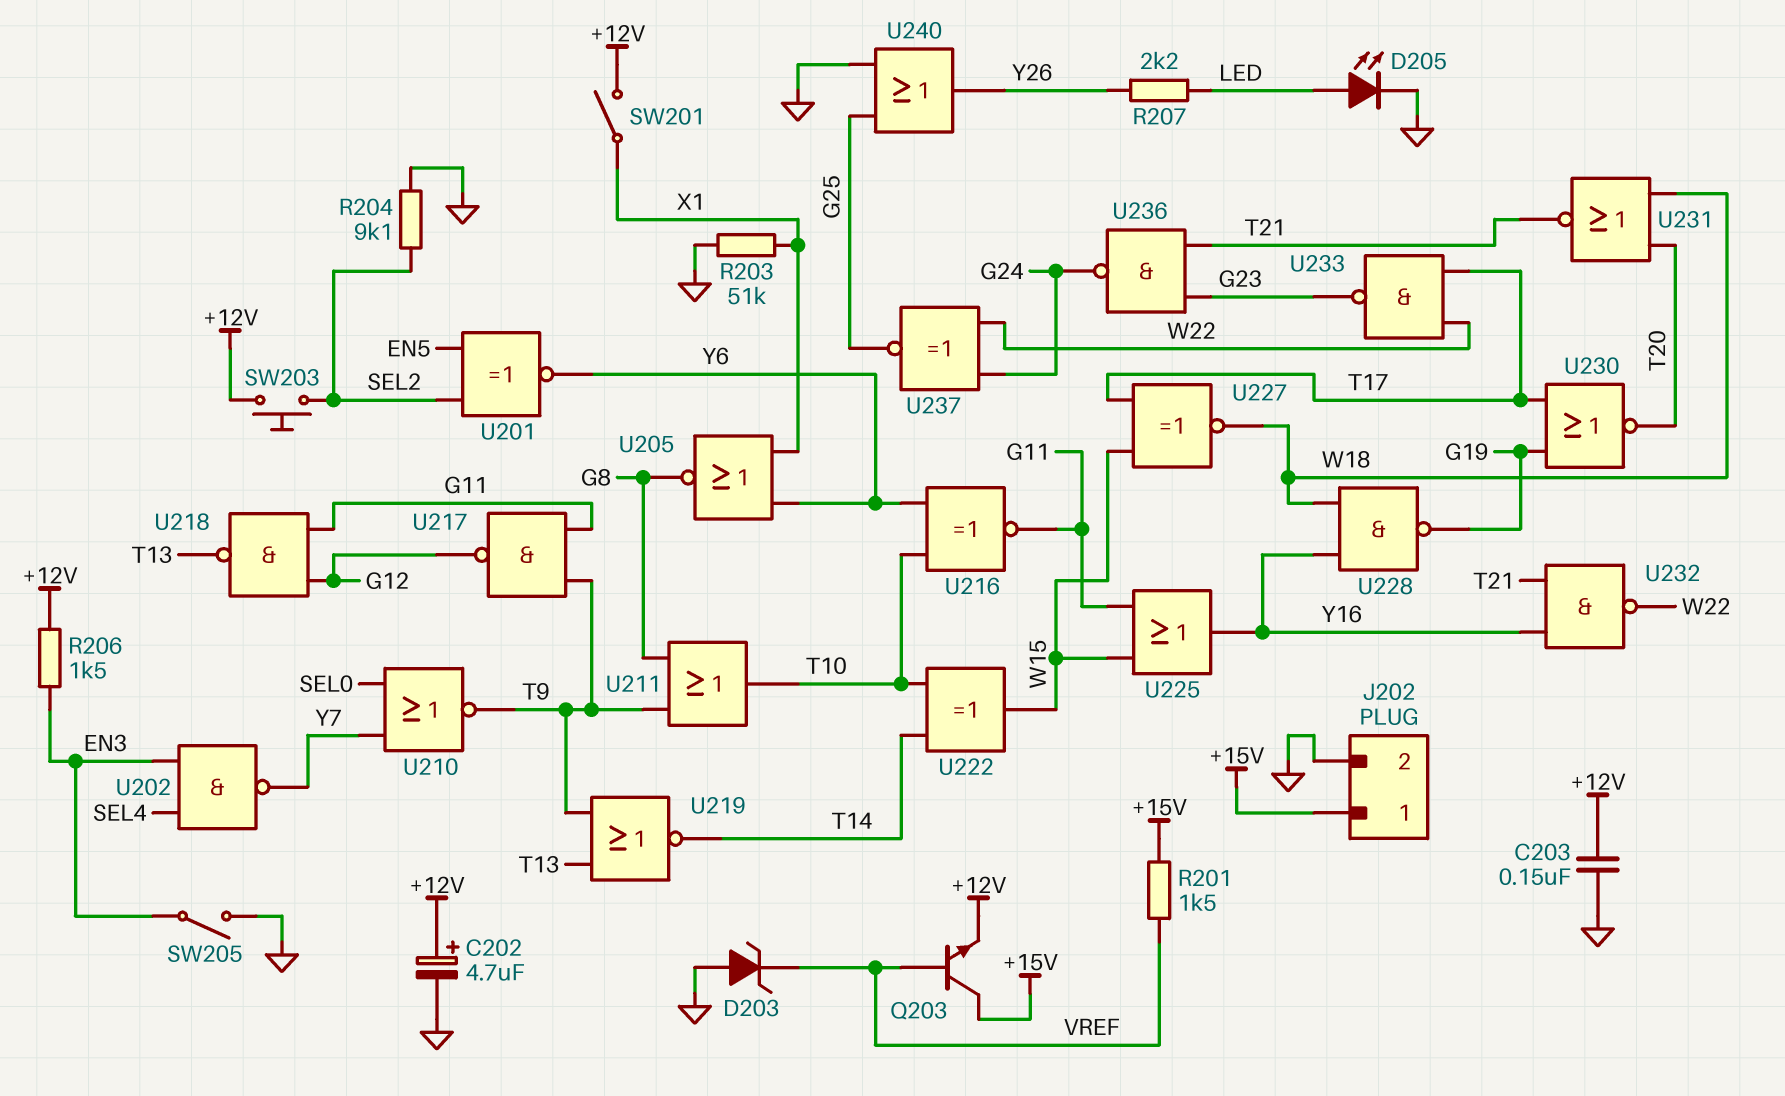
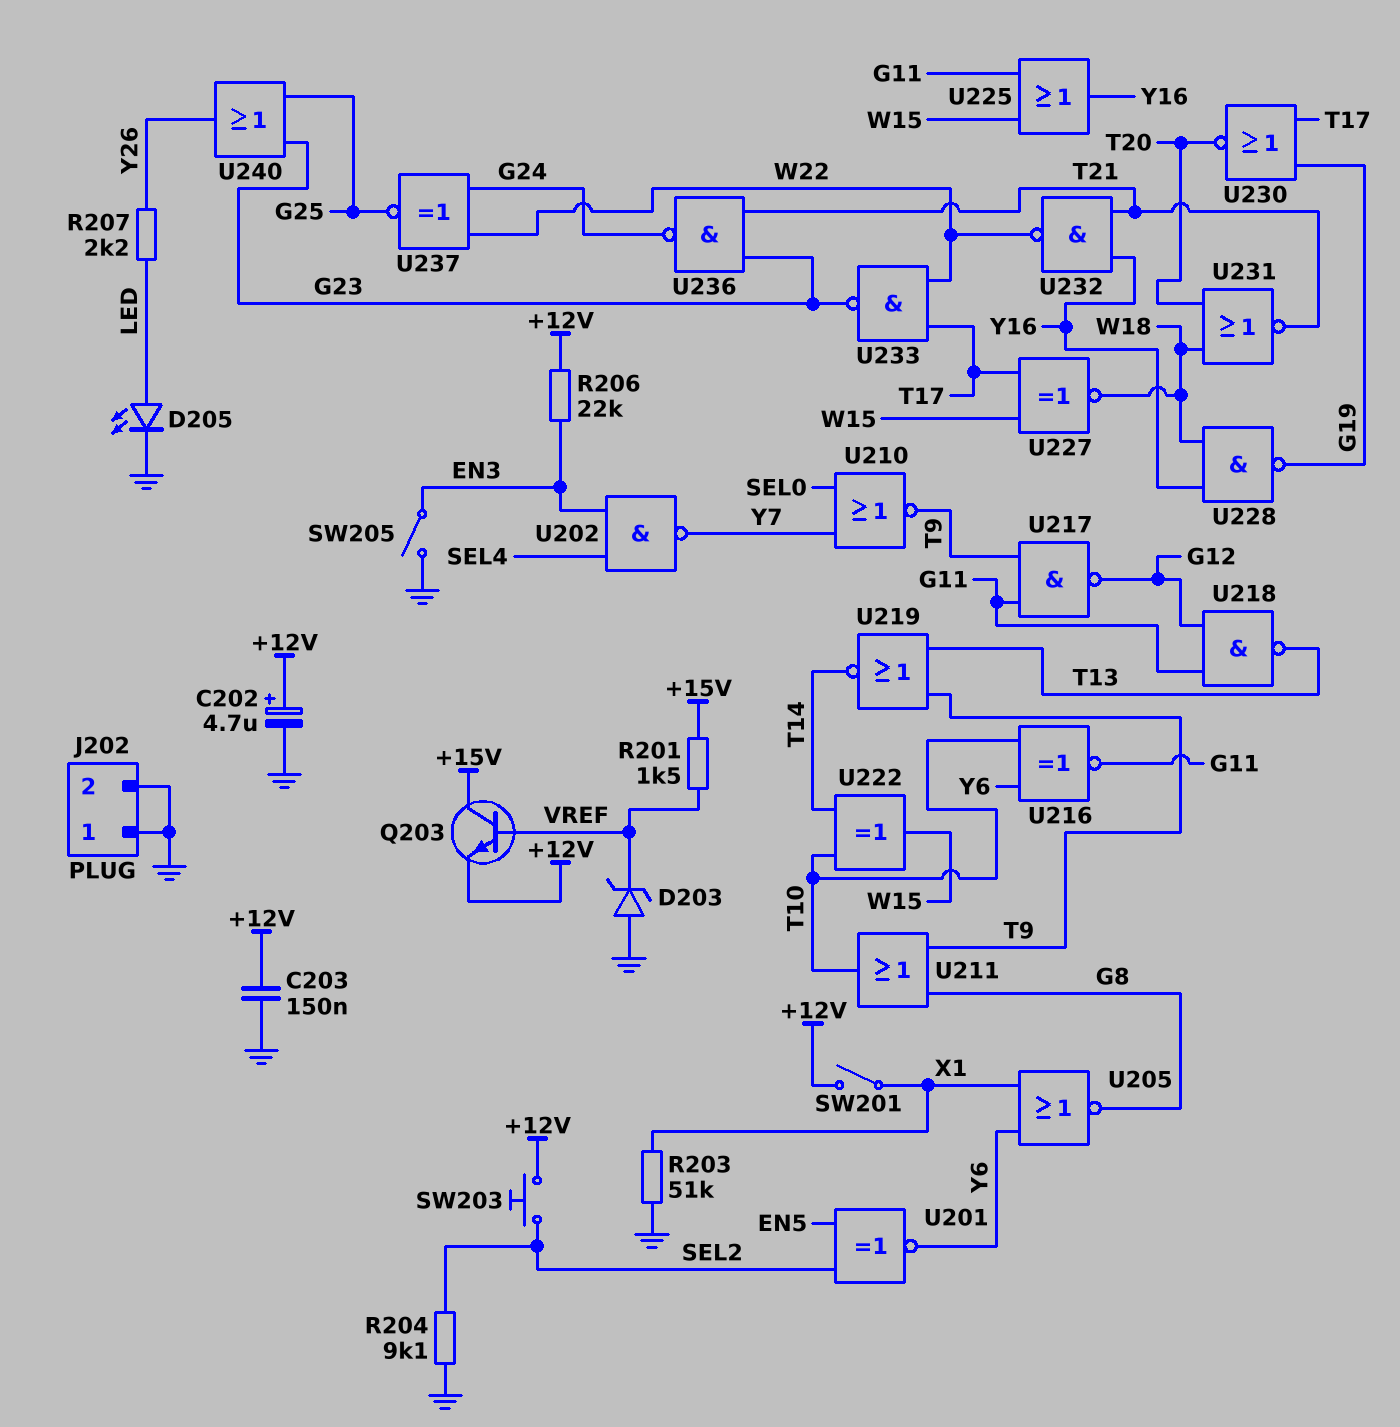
J202 pin 1: +15V -> GND
R206: 1.5k (+12V, EN3) -> 22k (+12V, EN3)
U240: OR (in G25, in GND, out Y26) -> OR (in G23, in G25, out Y26)

